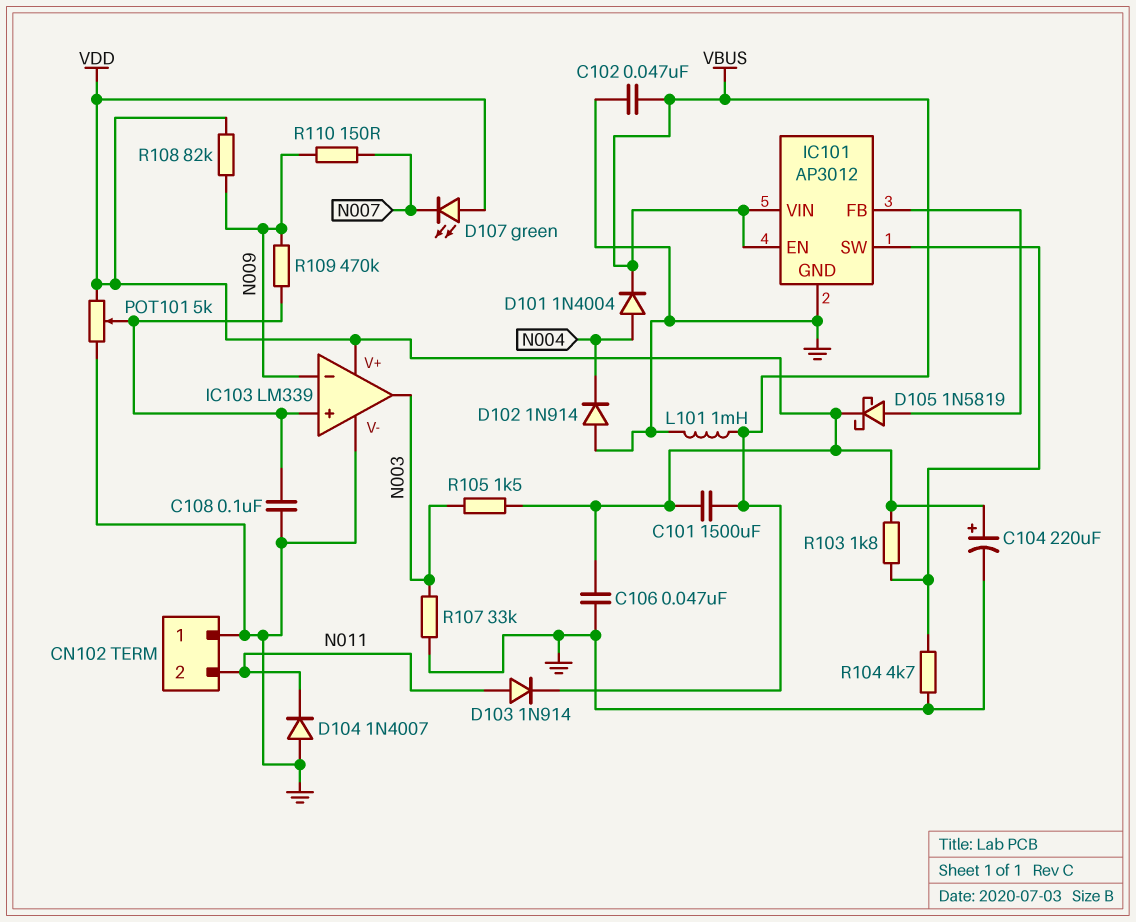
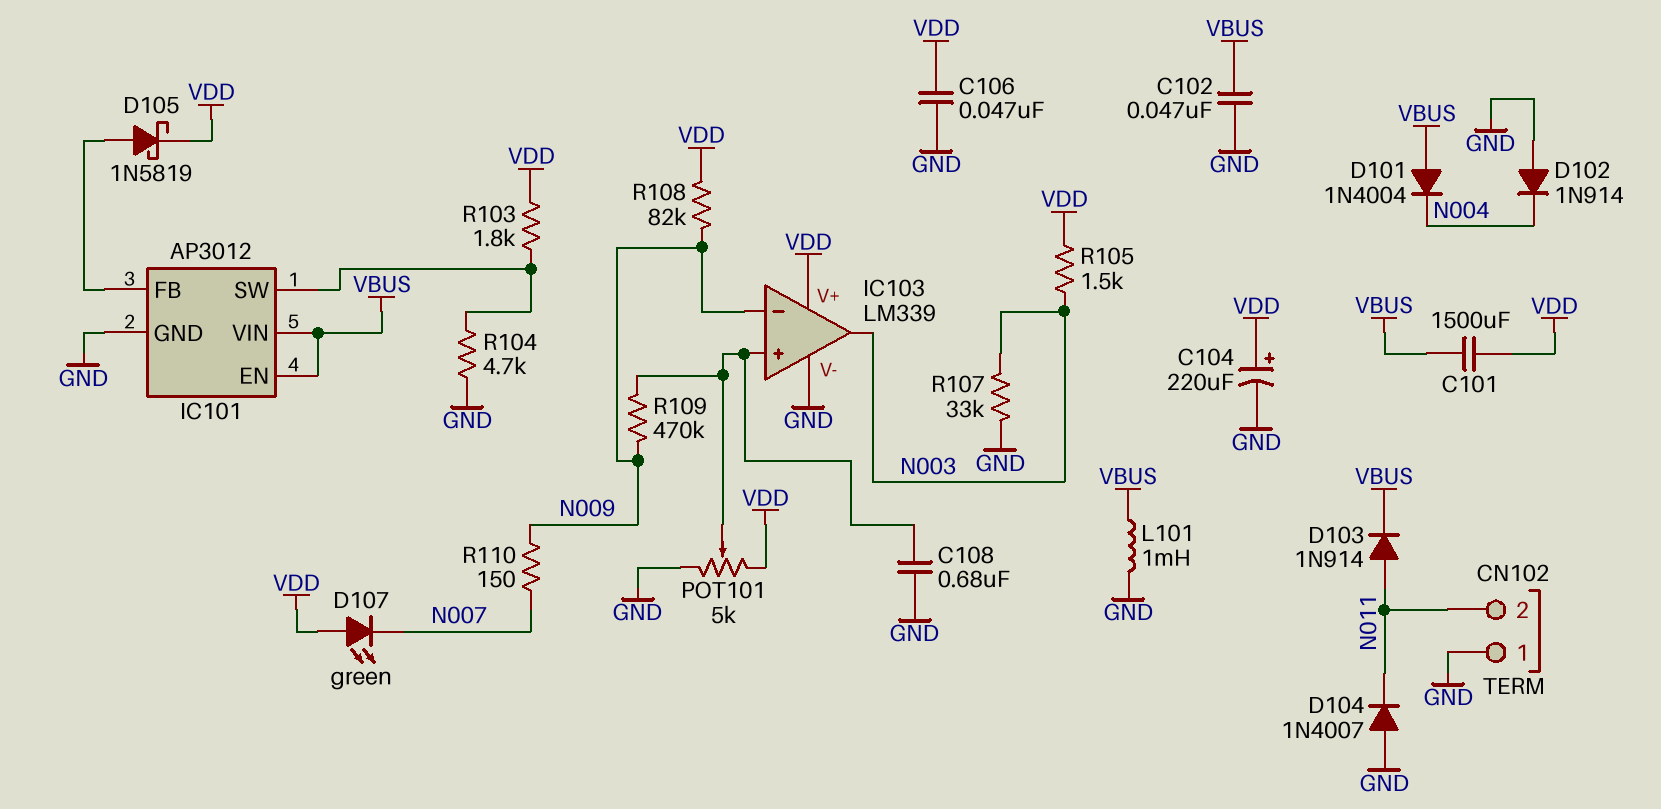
C108: 100nF (GND, IC103/in+) -> 680nF (GND, IC103/in+)
D101: diode 1N4004 (A N004, K VBUS) -> diode 1N4004 (A VBUS, K N004)

